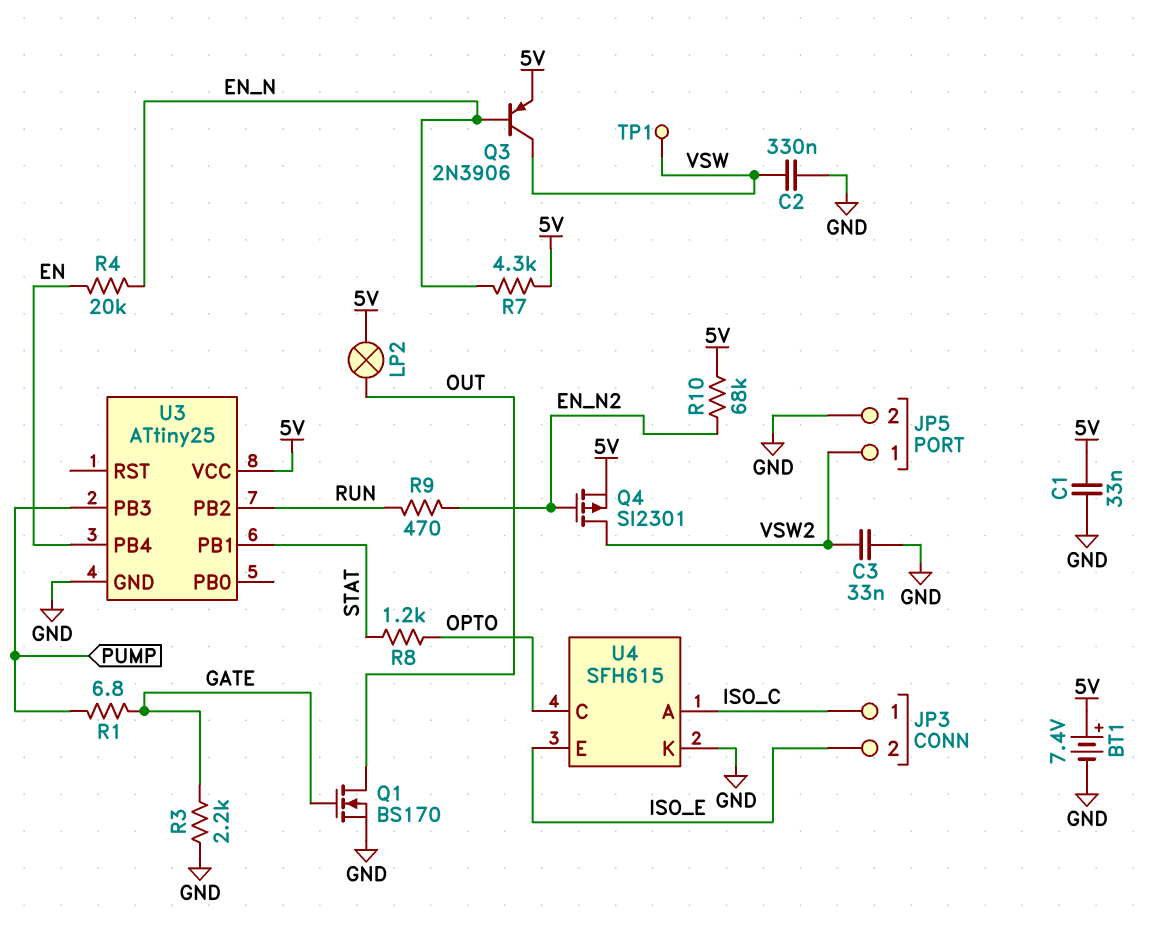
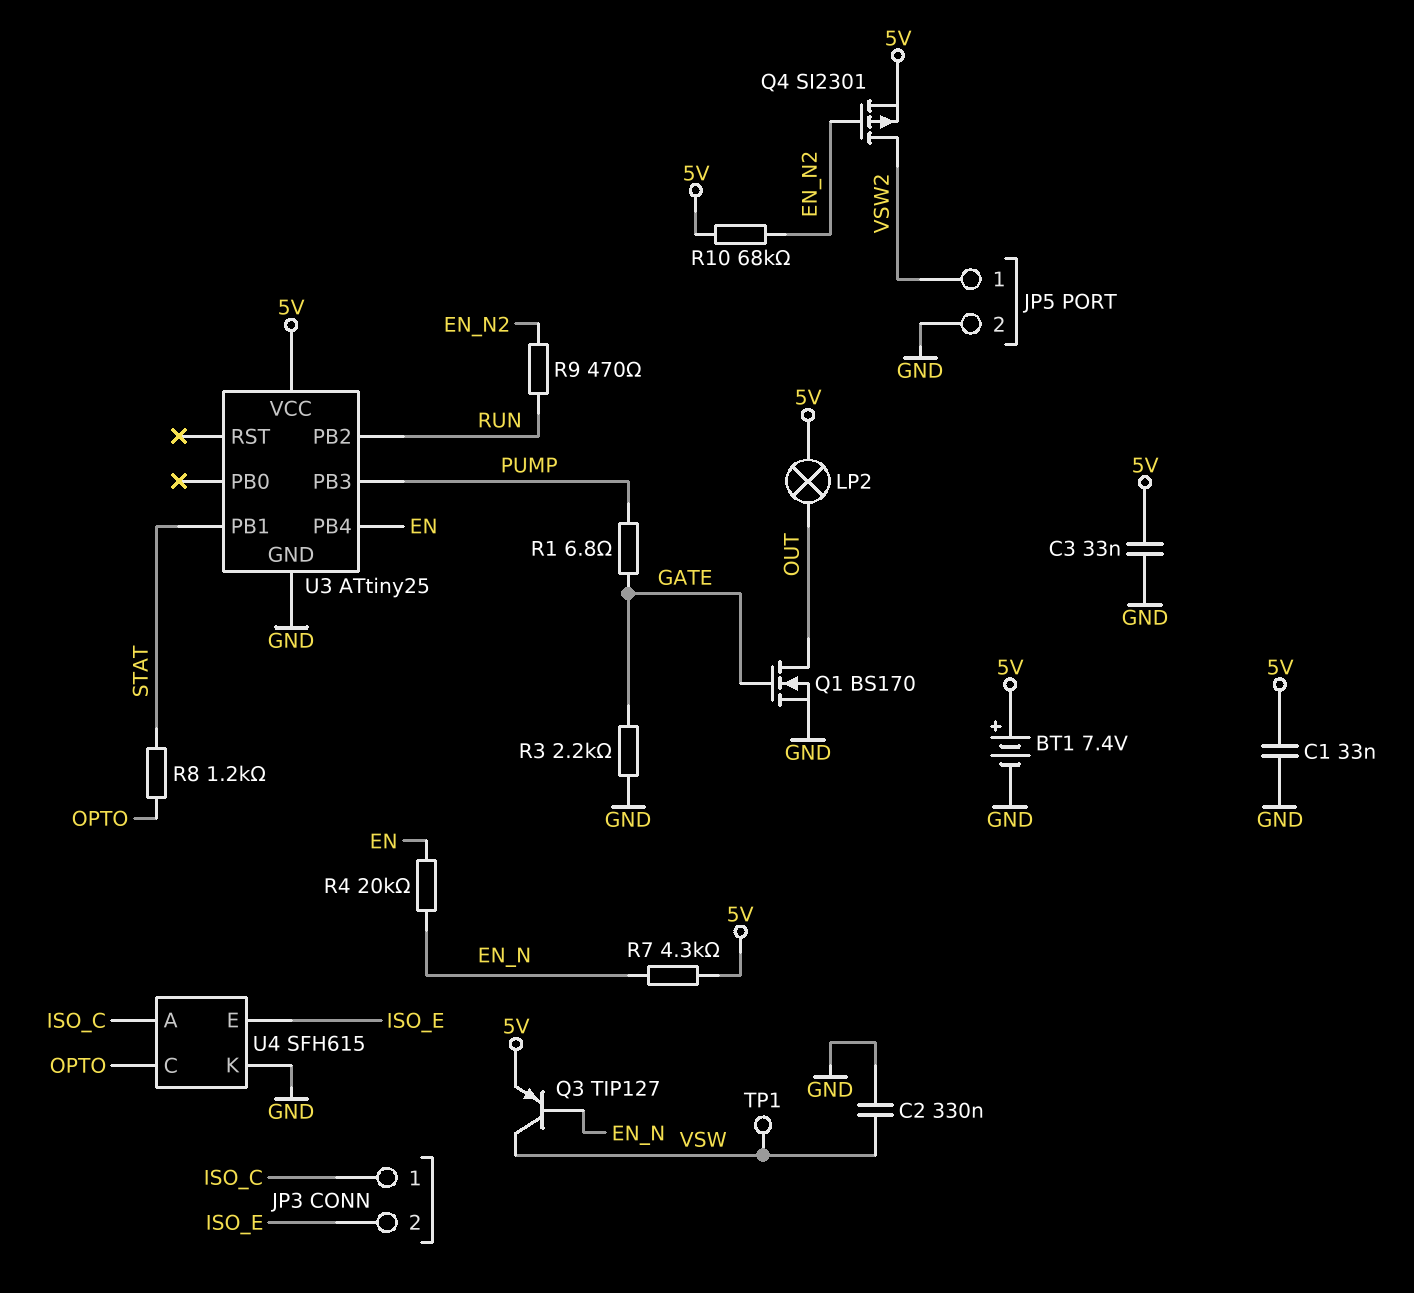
C3: 33nF (GND, VSW2) -> 33nF (5V, GND)
Q3: PNP 2N3906 (B EN_N, C VSW, E 5V) -> PNP TIP127 (B EN_N, C VSW, E 5V)

